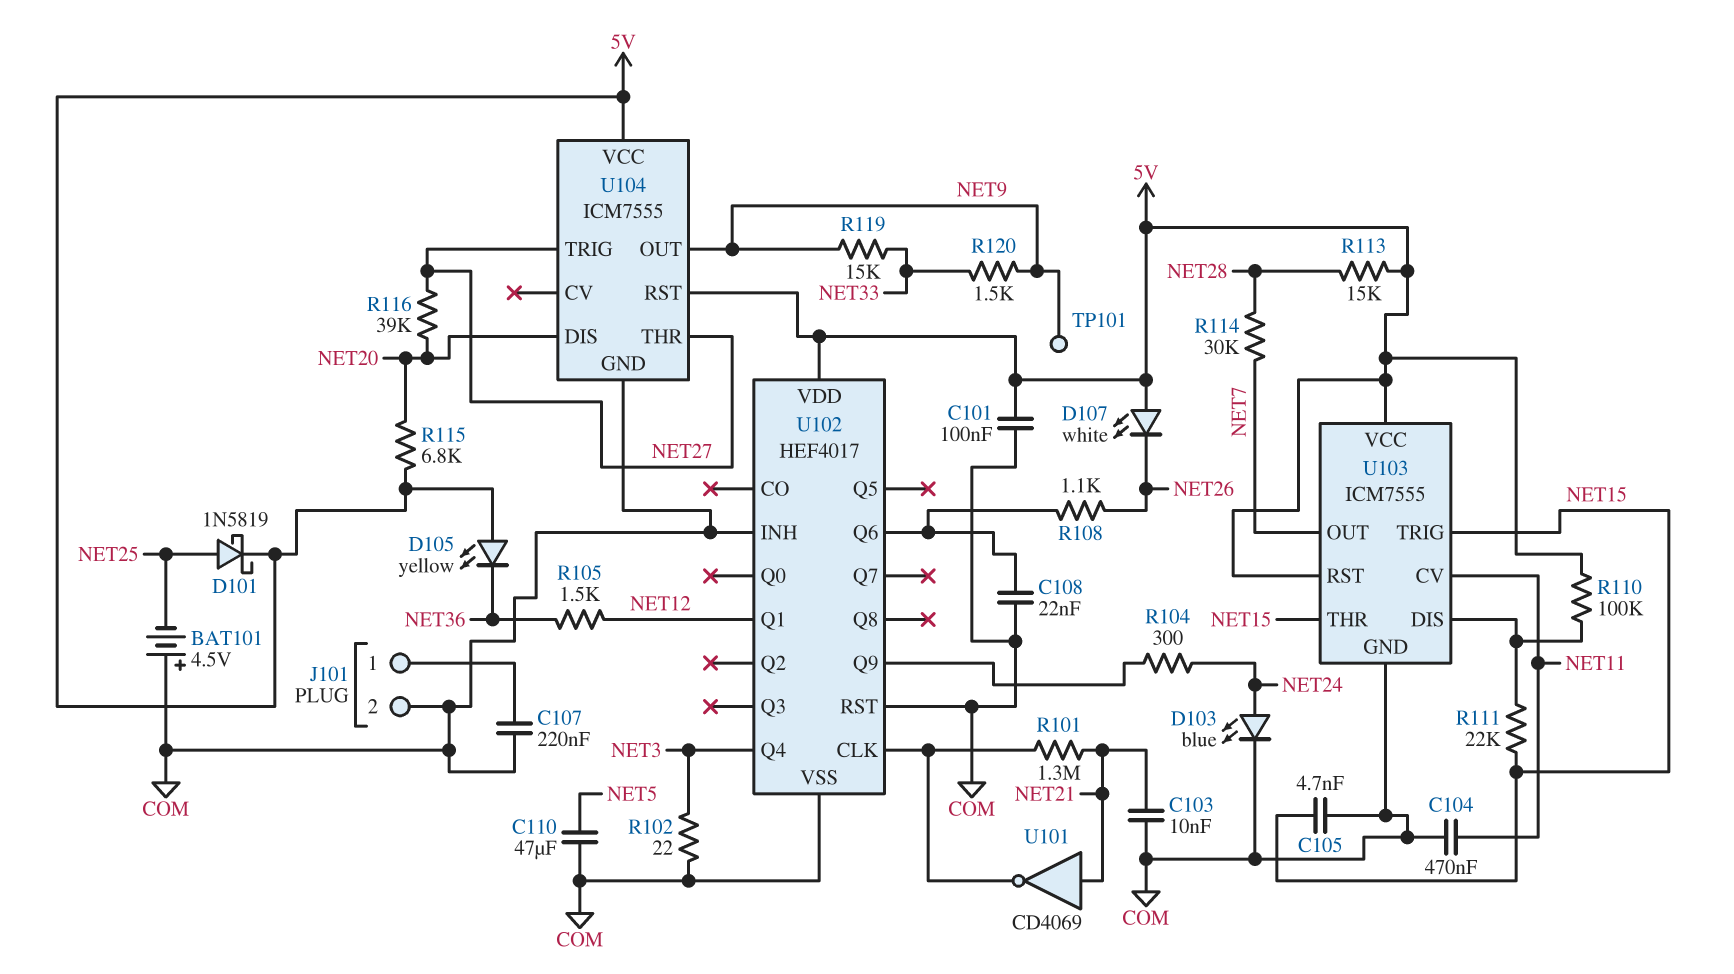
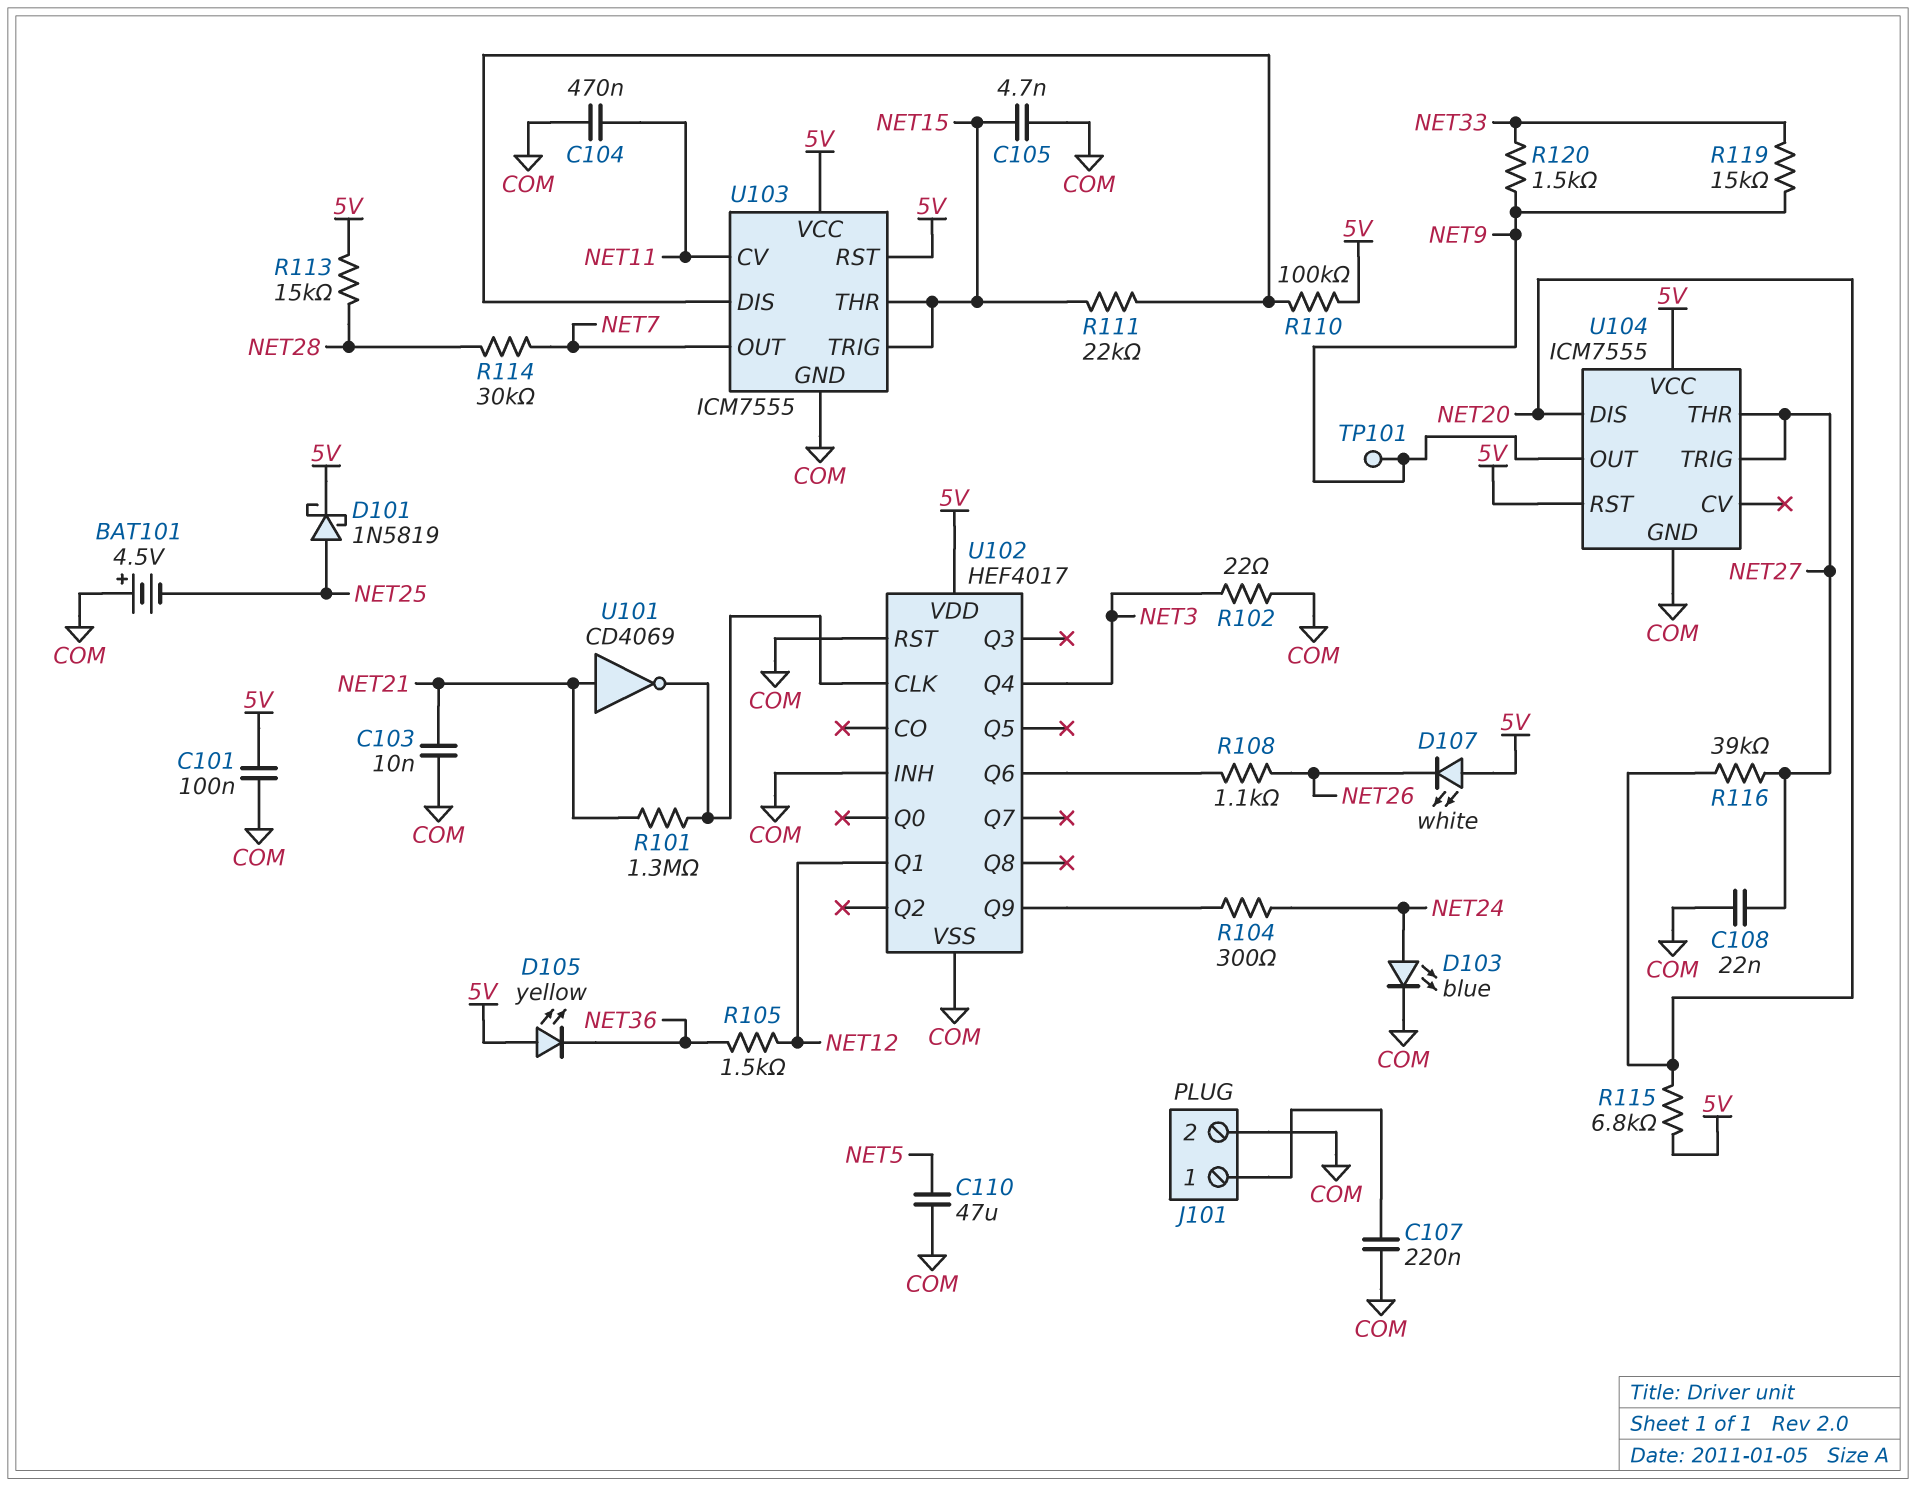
C108: 22nF (COM, U102/Q6) -> 22nF (COM, NET27)

